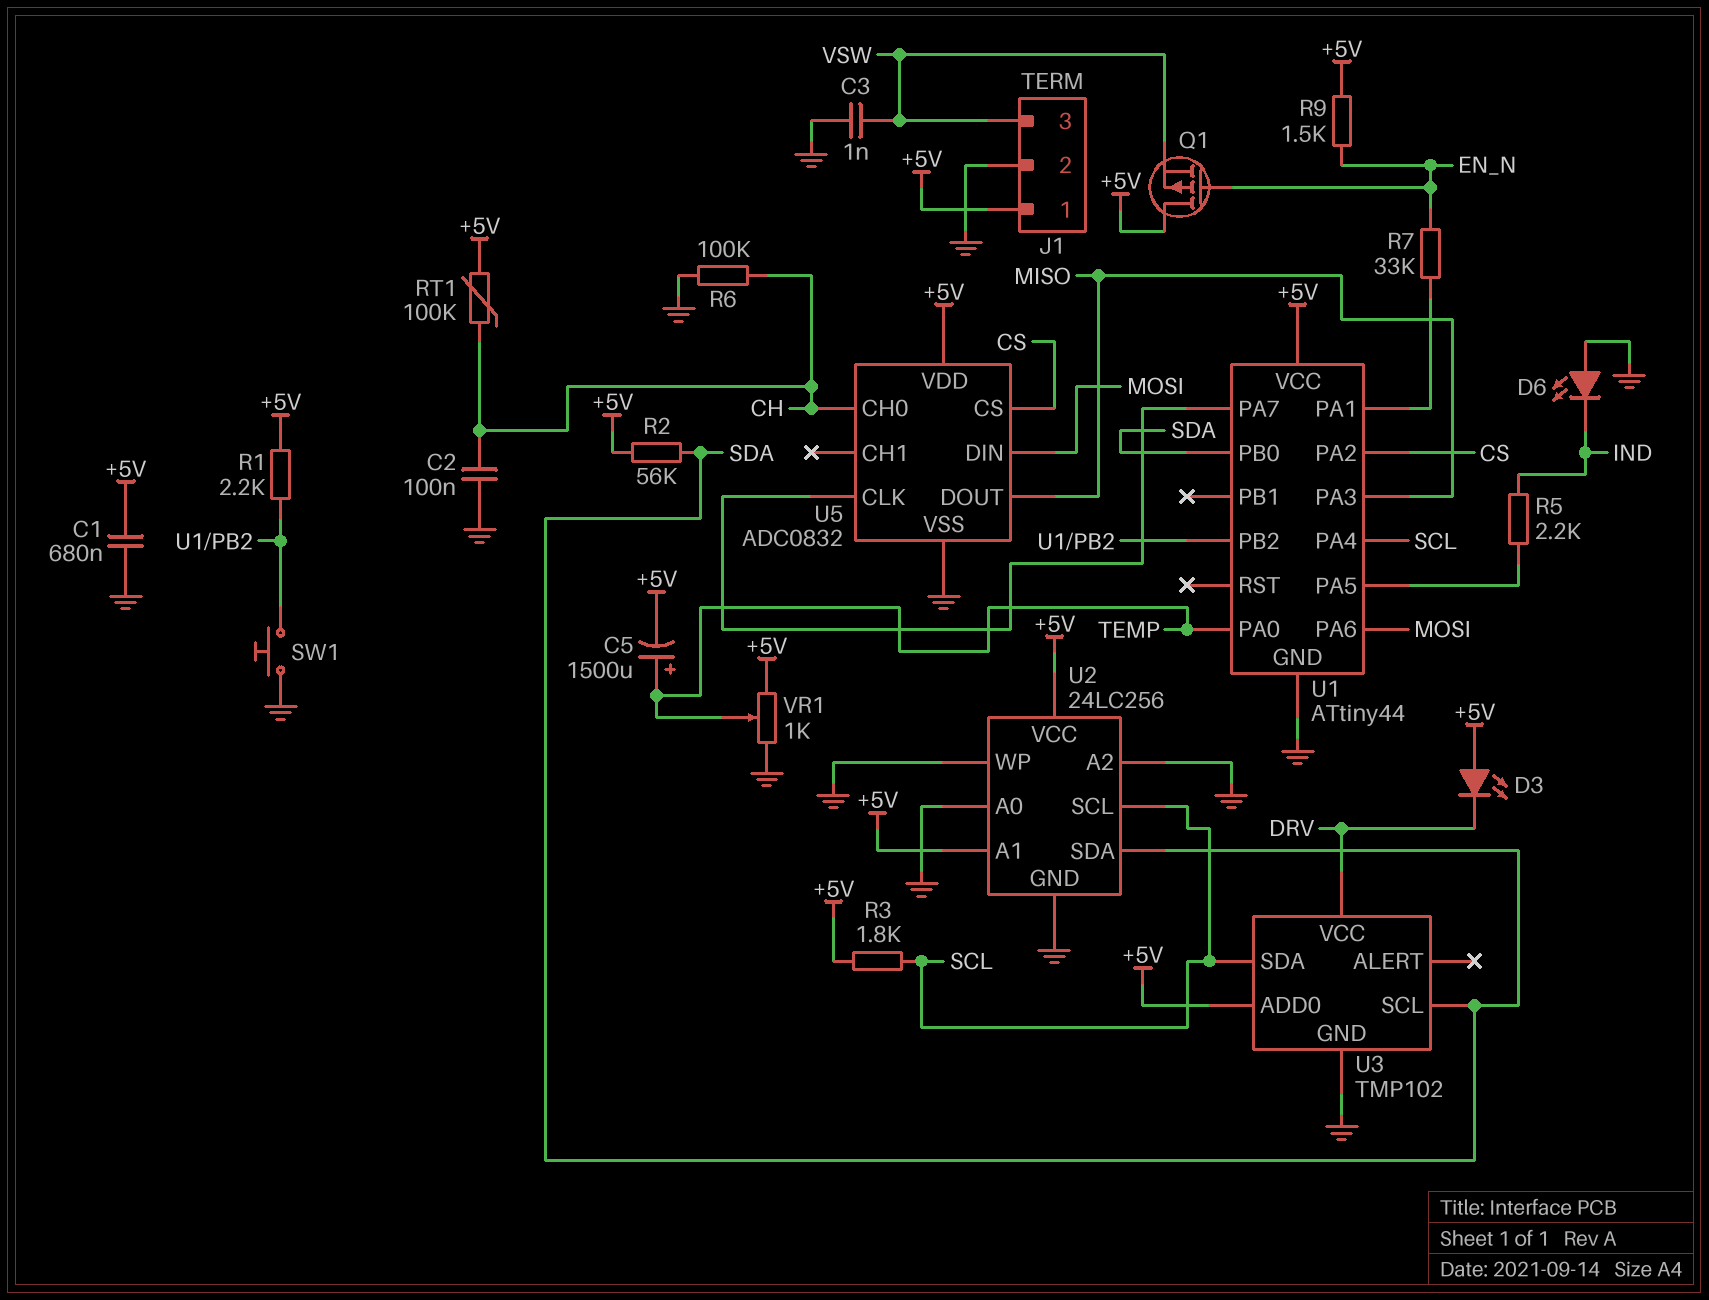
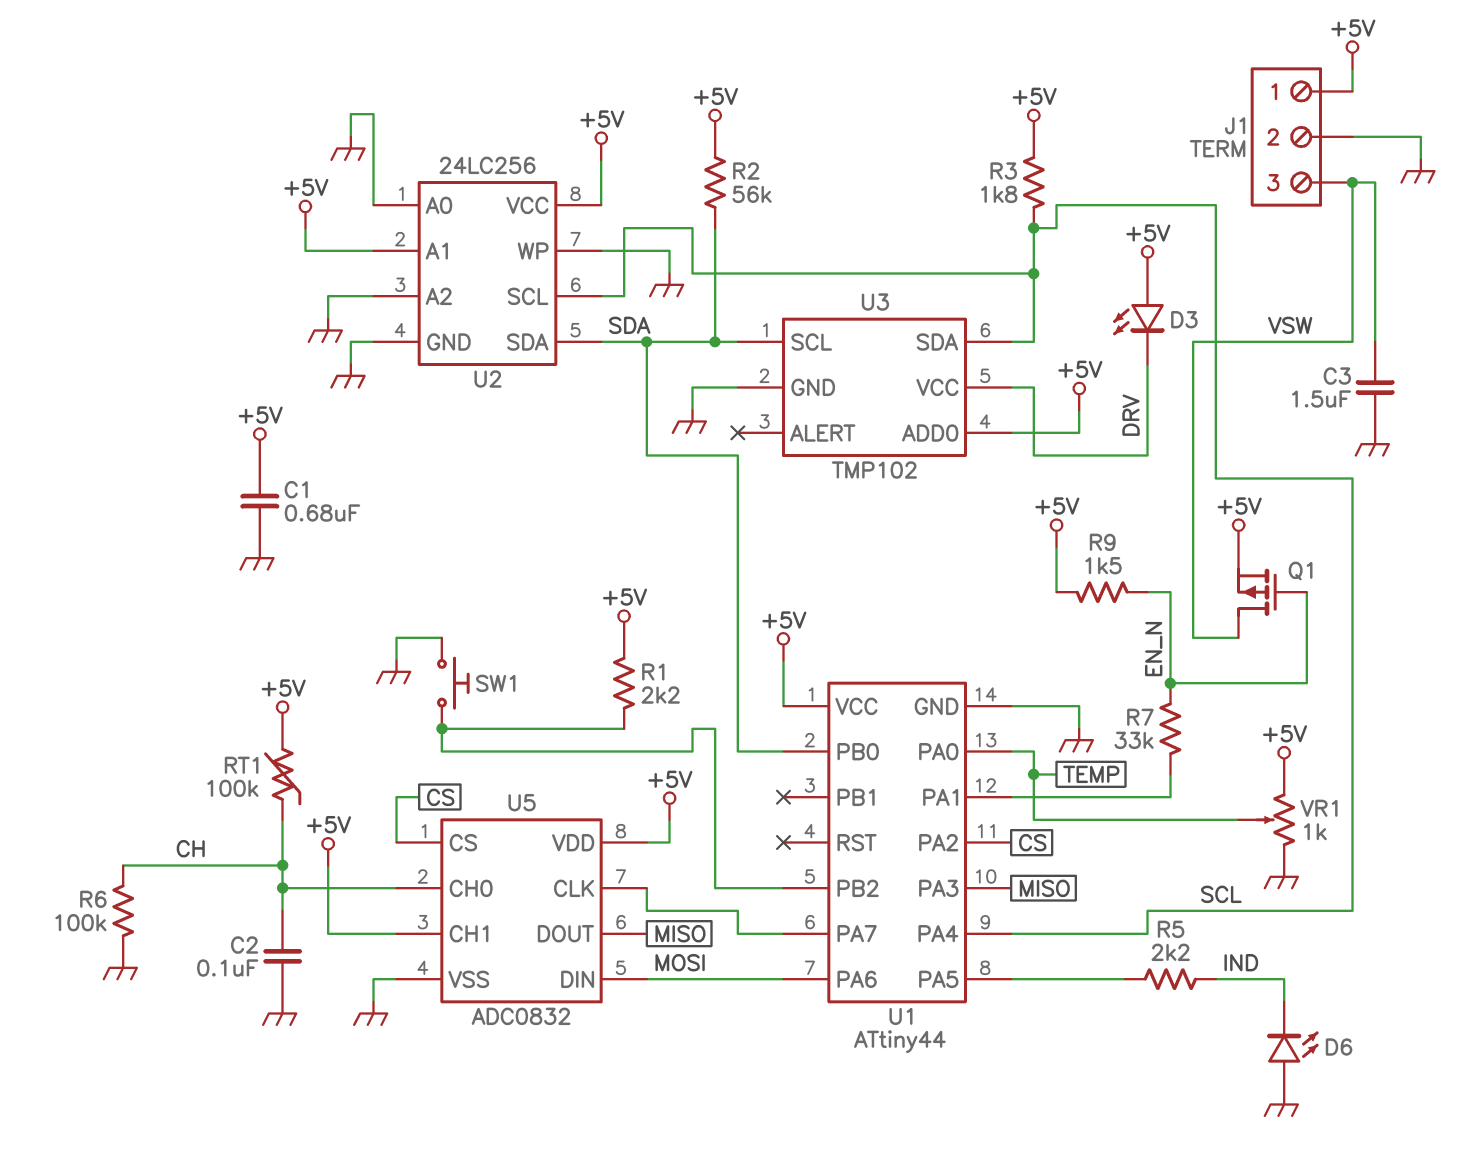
C3: 1nF (GND, VSW) -> 1.5uF (GND, VSW)
C5: 1500uF (plus TEMP, minus +5V) -> none
Q1: PMOS (G EN_N, D +5V, S VSW) -> PMOS (G EN_N, D VSW, S +5V)
U5 pin CH1: none -> +5V

